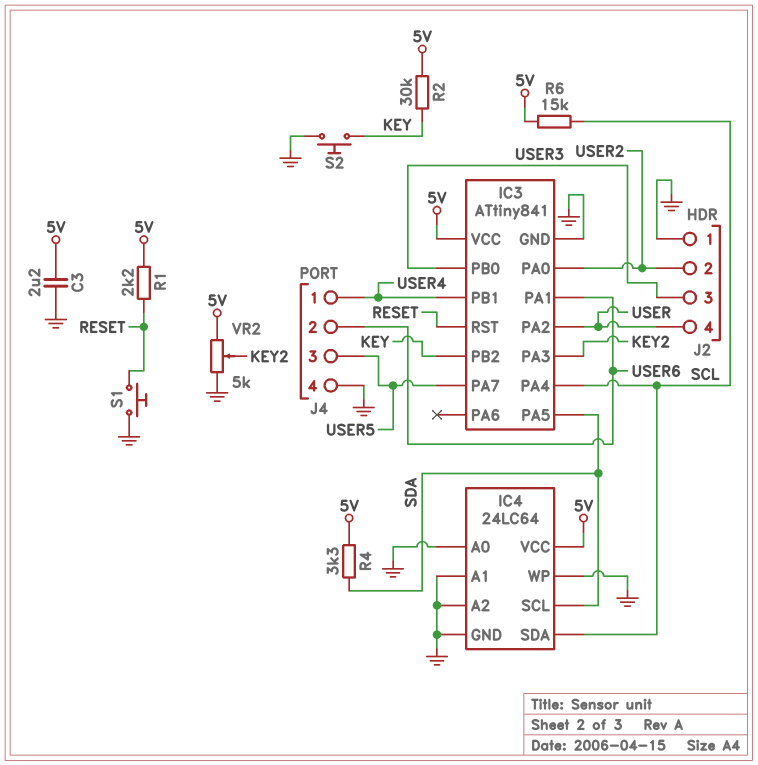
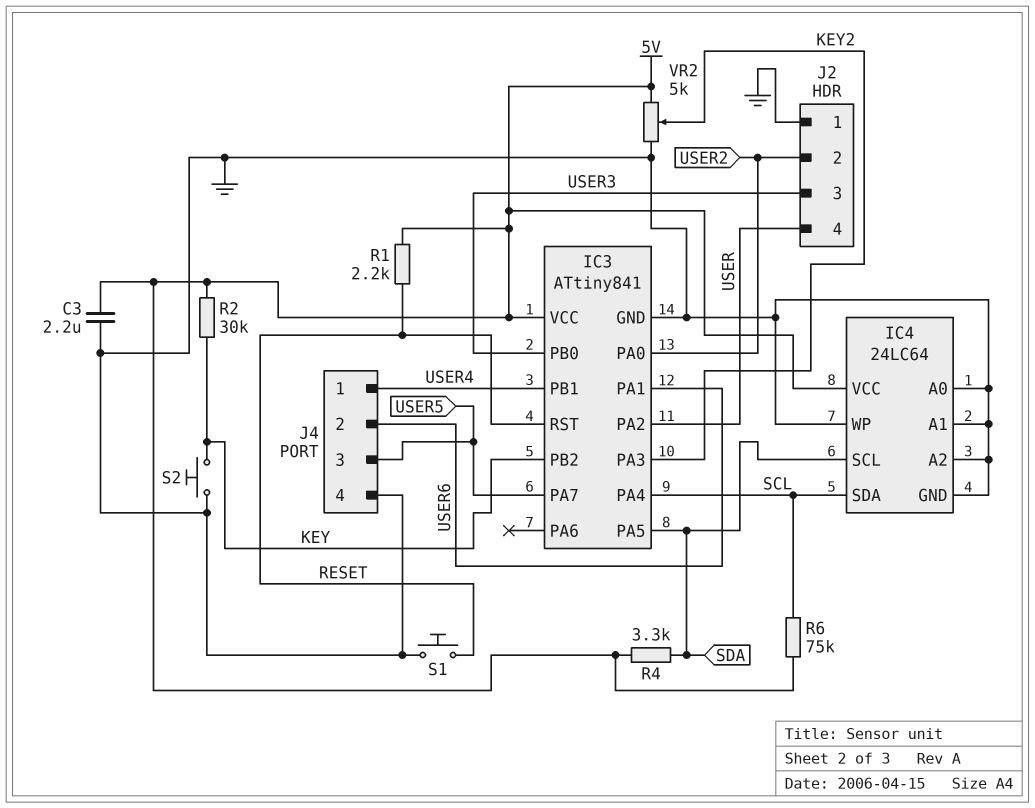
R6: 15k (5V, SCL) -> 75k (5V, SCL)

